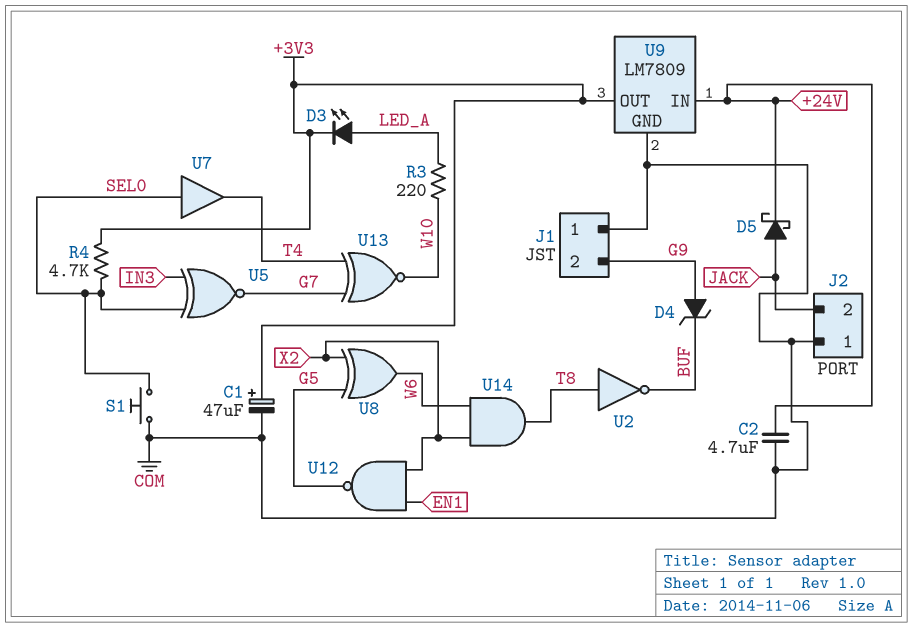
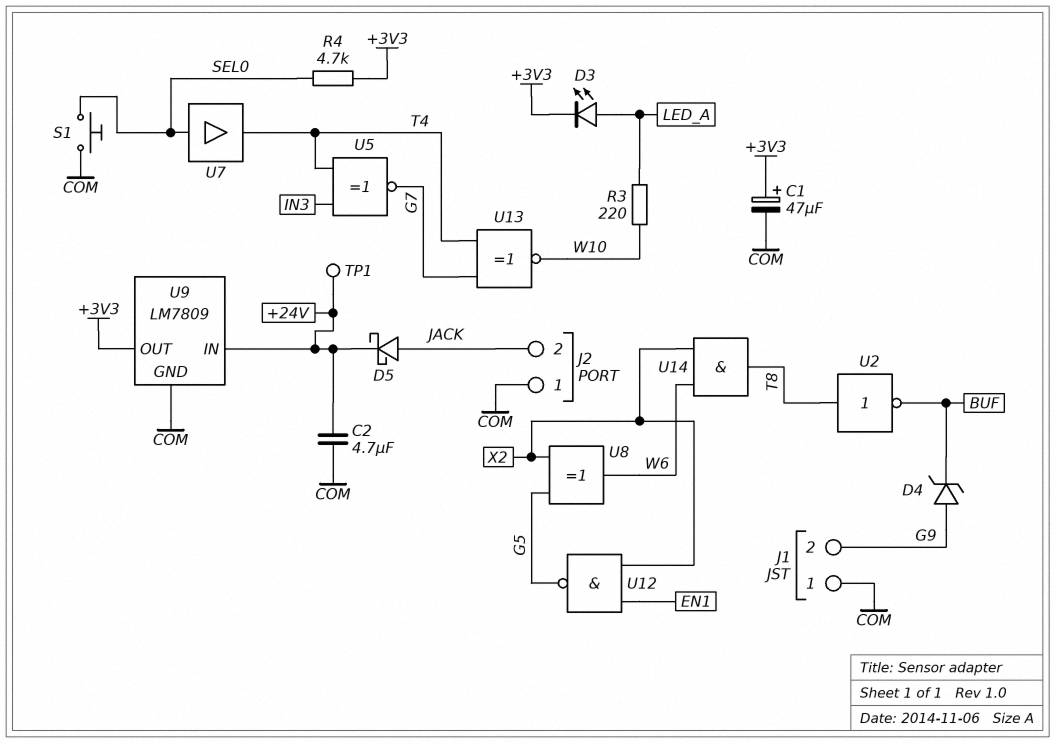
TP1: none -> test point (+24V)
U5: XNOR (in IN3, in SEL0, out G7) -> XNOR (in IN3, in T4, out G7)

